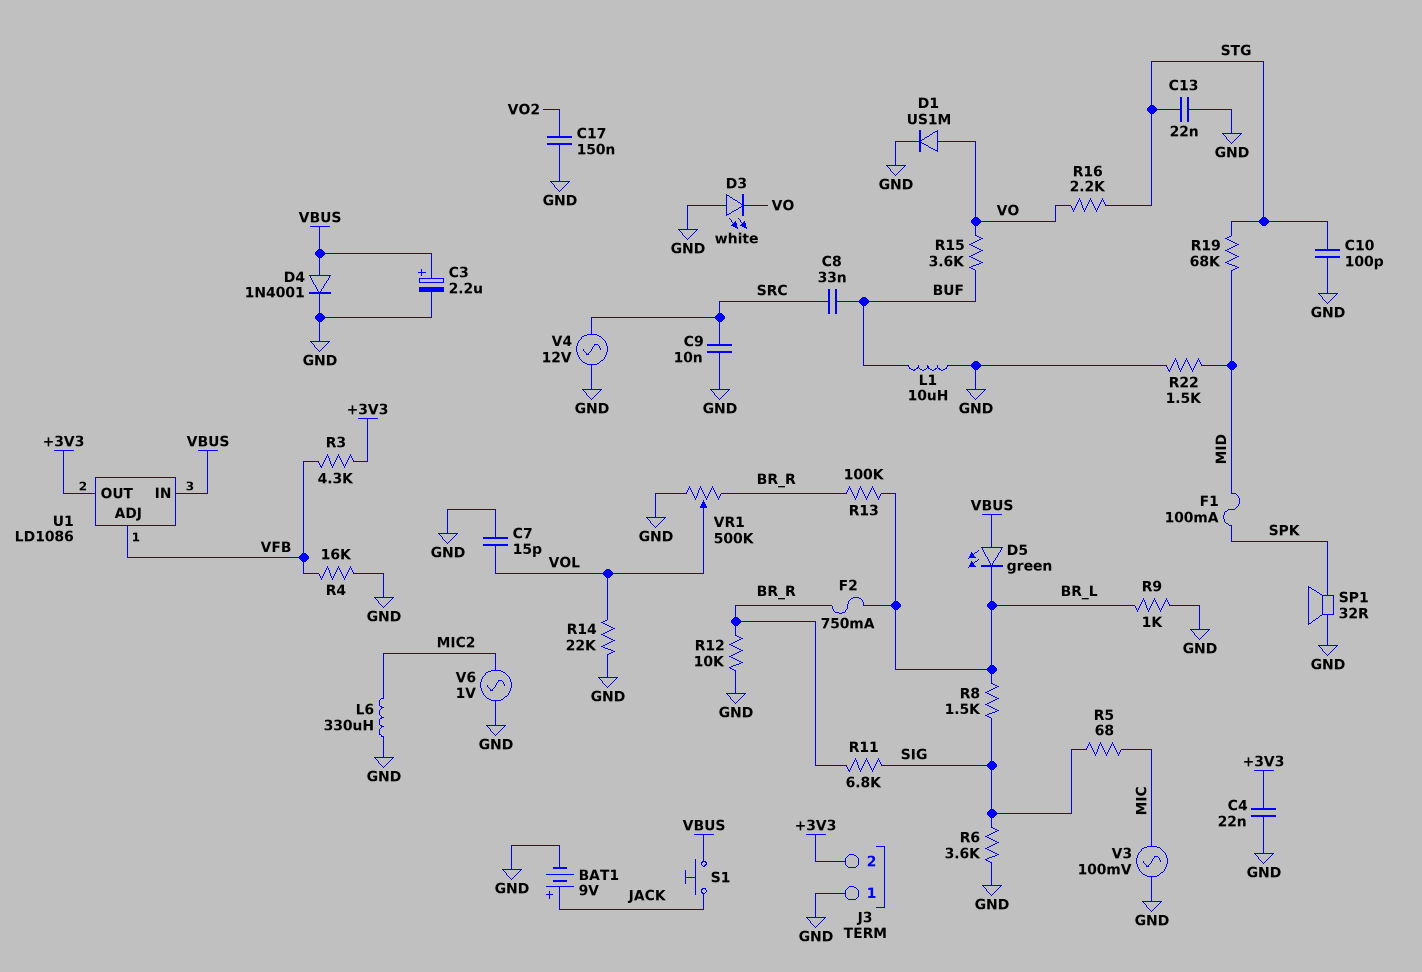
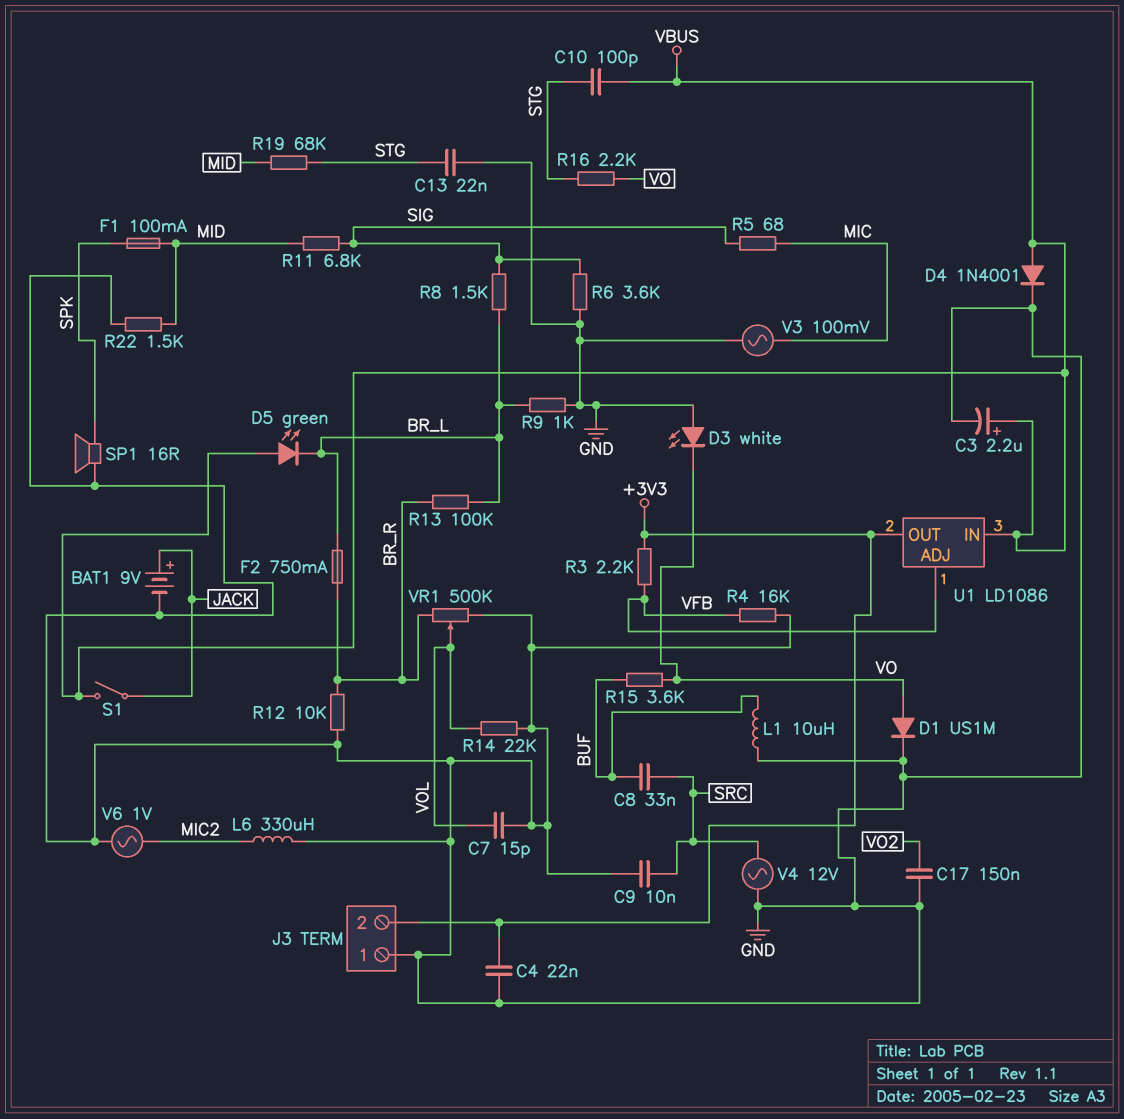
C10: 100pF (GND, STG) -> 100pF (STG, VBUS)
R3: 4.3k (+3V3, VFB) -> 2.2k (+3V3, VFB)
R11: 6.8k (BR_R, SIG) -> 6.8k (MID, SIG)
S1: button (JACK, VBUS) -> switch (JACK, VBUS)
SP1: speaker 32R (GND, SPK) -> speaker 16R (GND, SPK)

